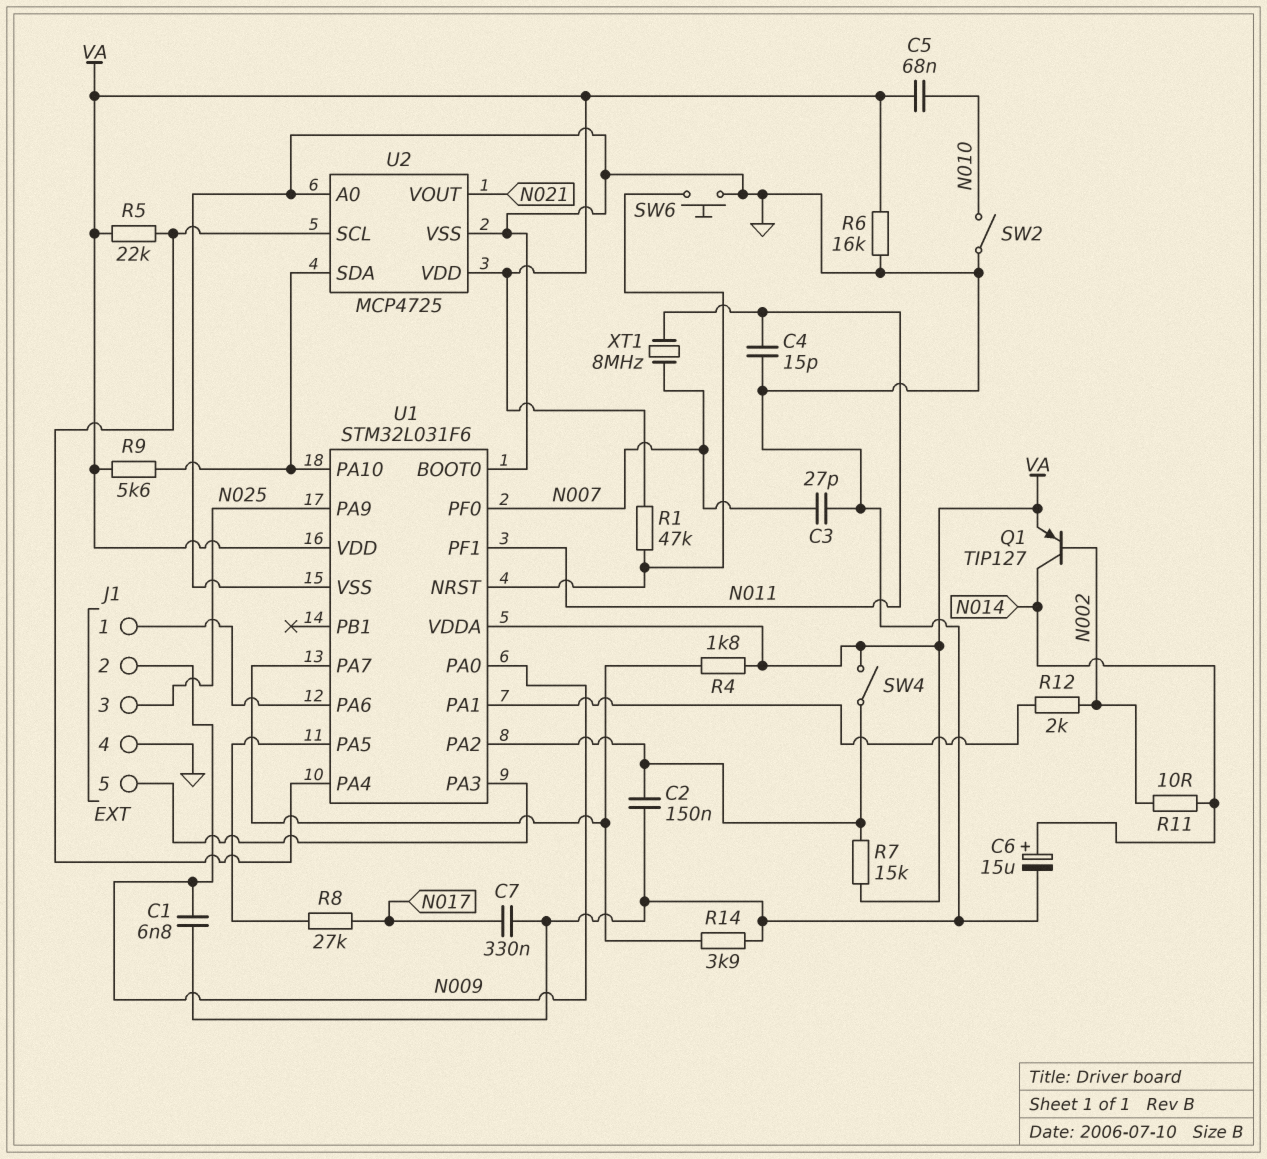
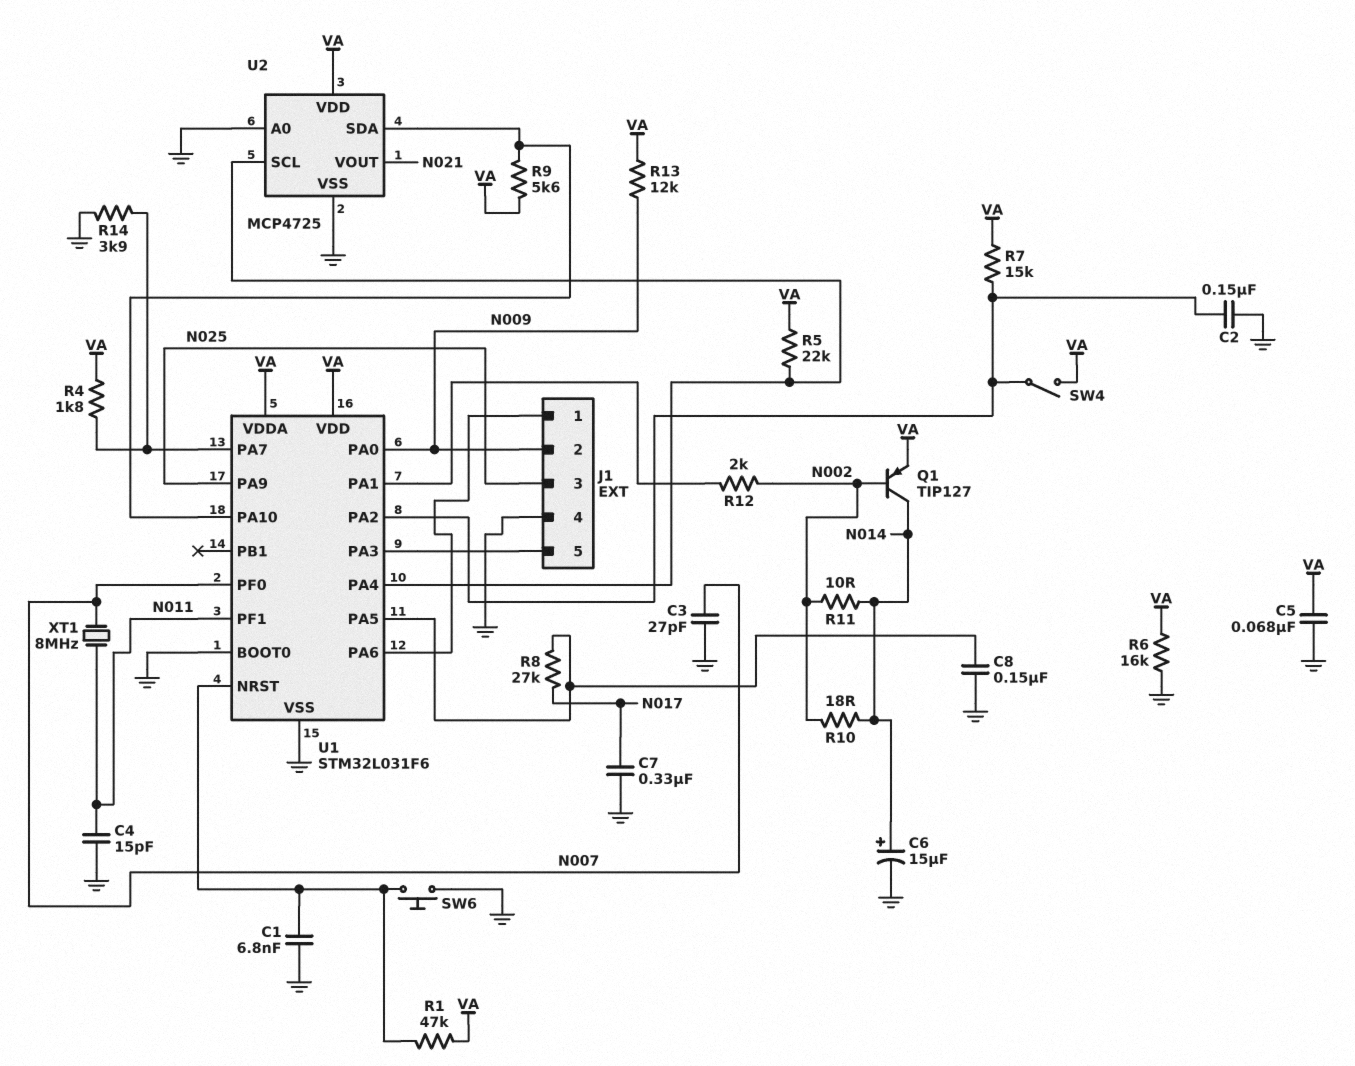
C1: 6.8nF (GND, N009) -> 6.8nF (GND, U1/NRST)
C5: 68nF (N010, VA) -> 68nF (GND, VA)
C8: none -> 150nF (GND, U1/PA5)
R10: none -> 18 (N002, N014)
R13: none -> 12k (N009, VA)
SW2: switch (GND, N010) -> none

